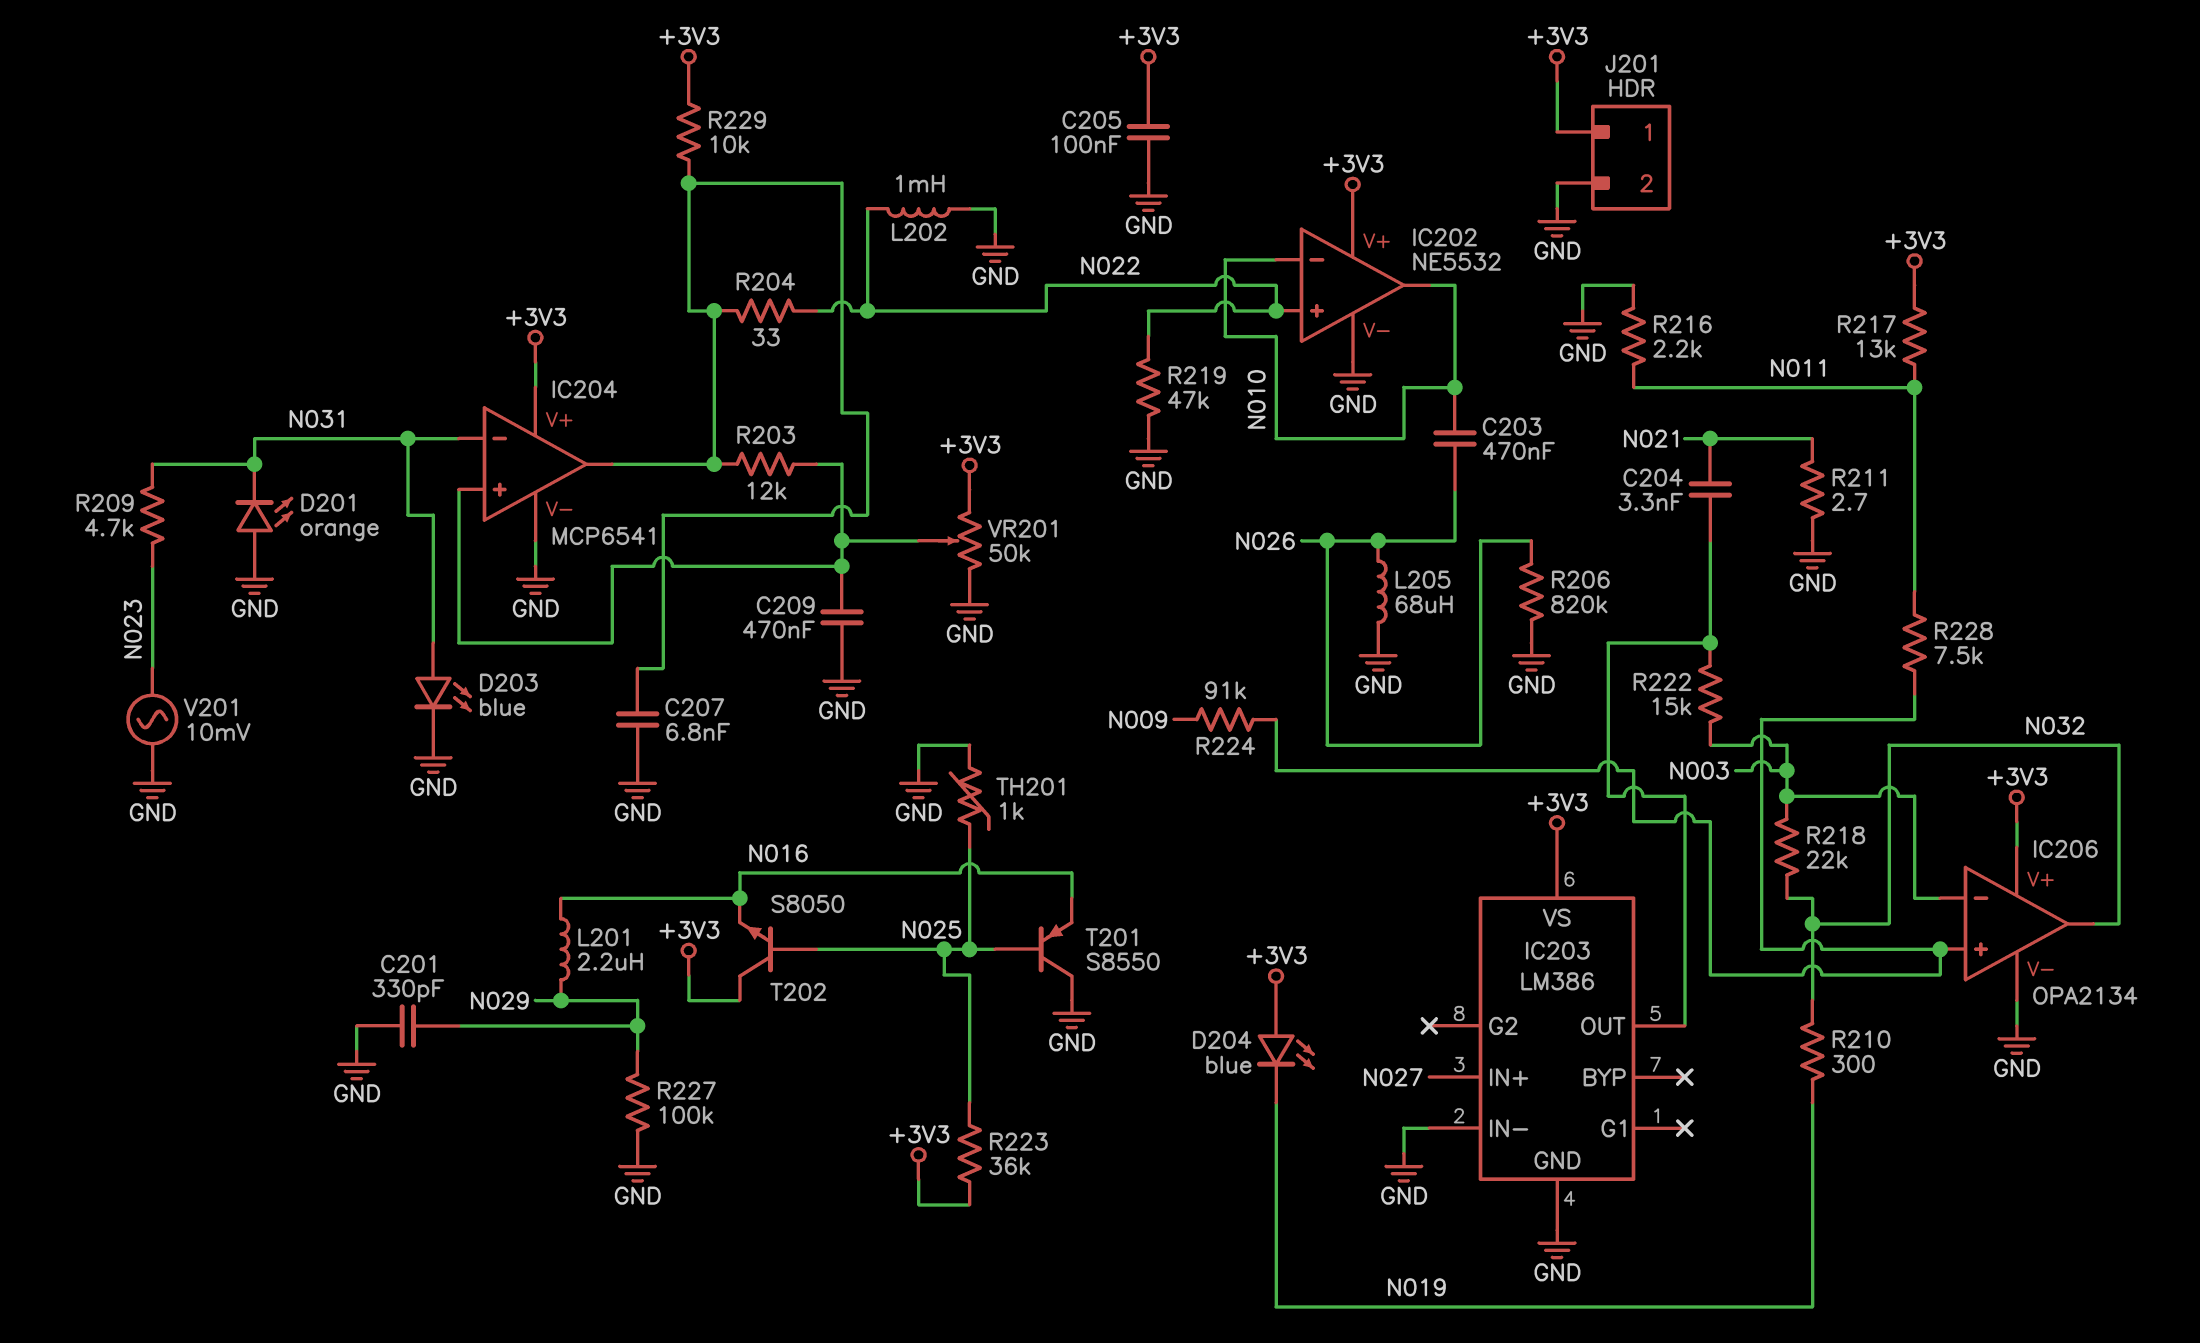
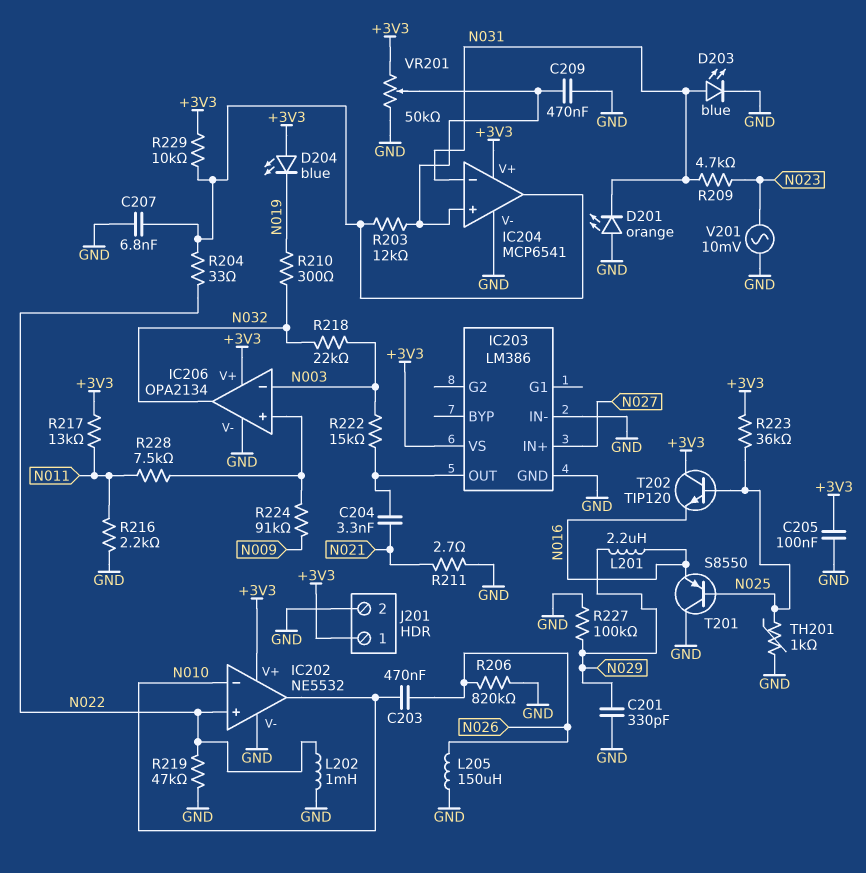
L205: 68uH (GND, N026) -> 150uH (GND, N026)
T202: NPN S8050 (B N025, C +3V3, E N016) -> NPN TIP120 (B N025, C +3V3, E N016)

